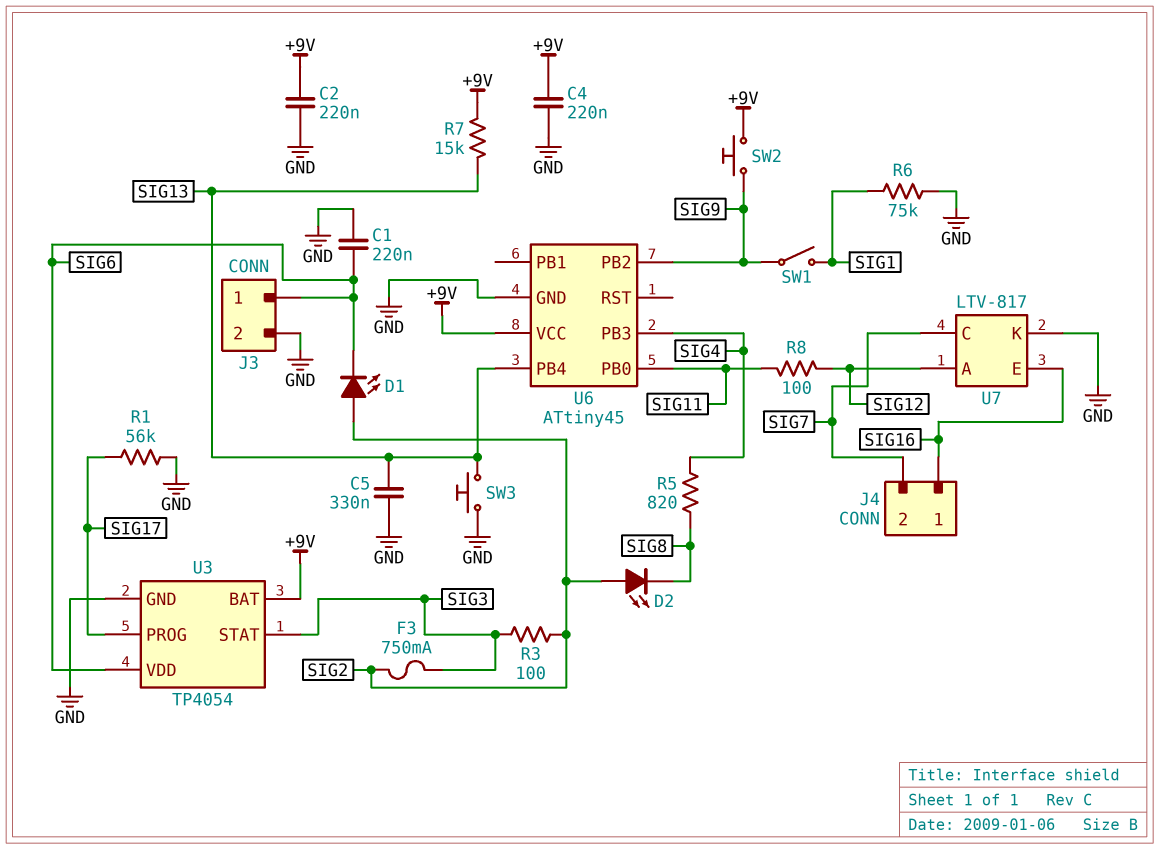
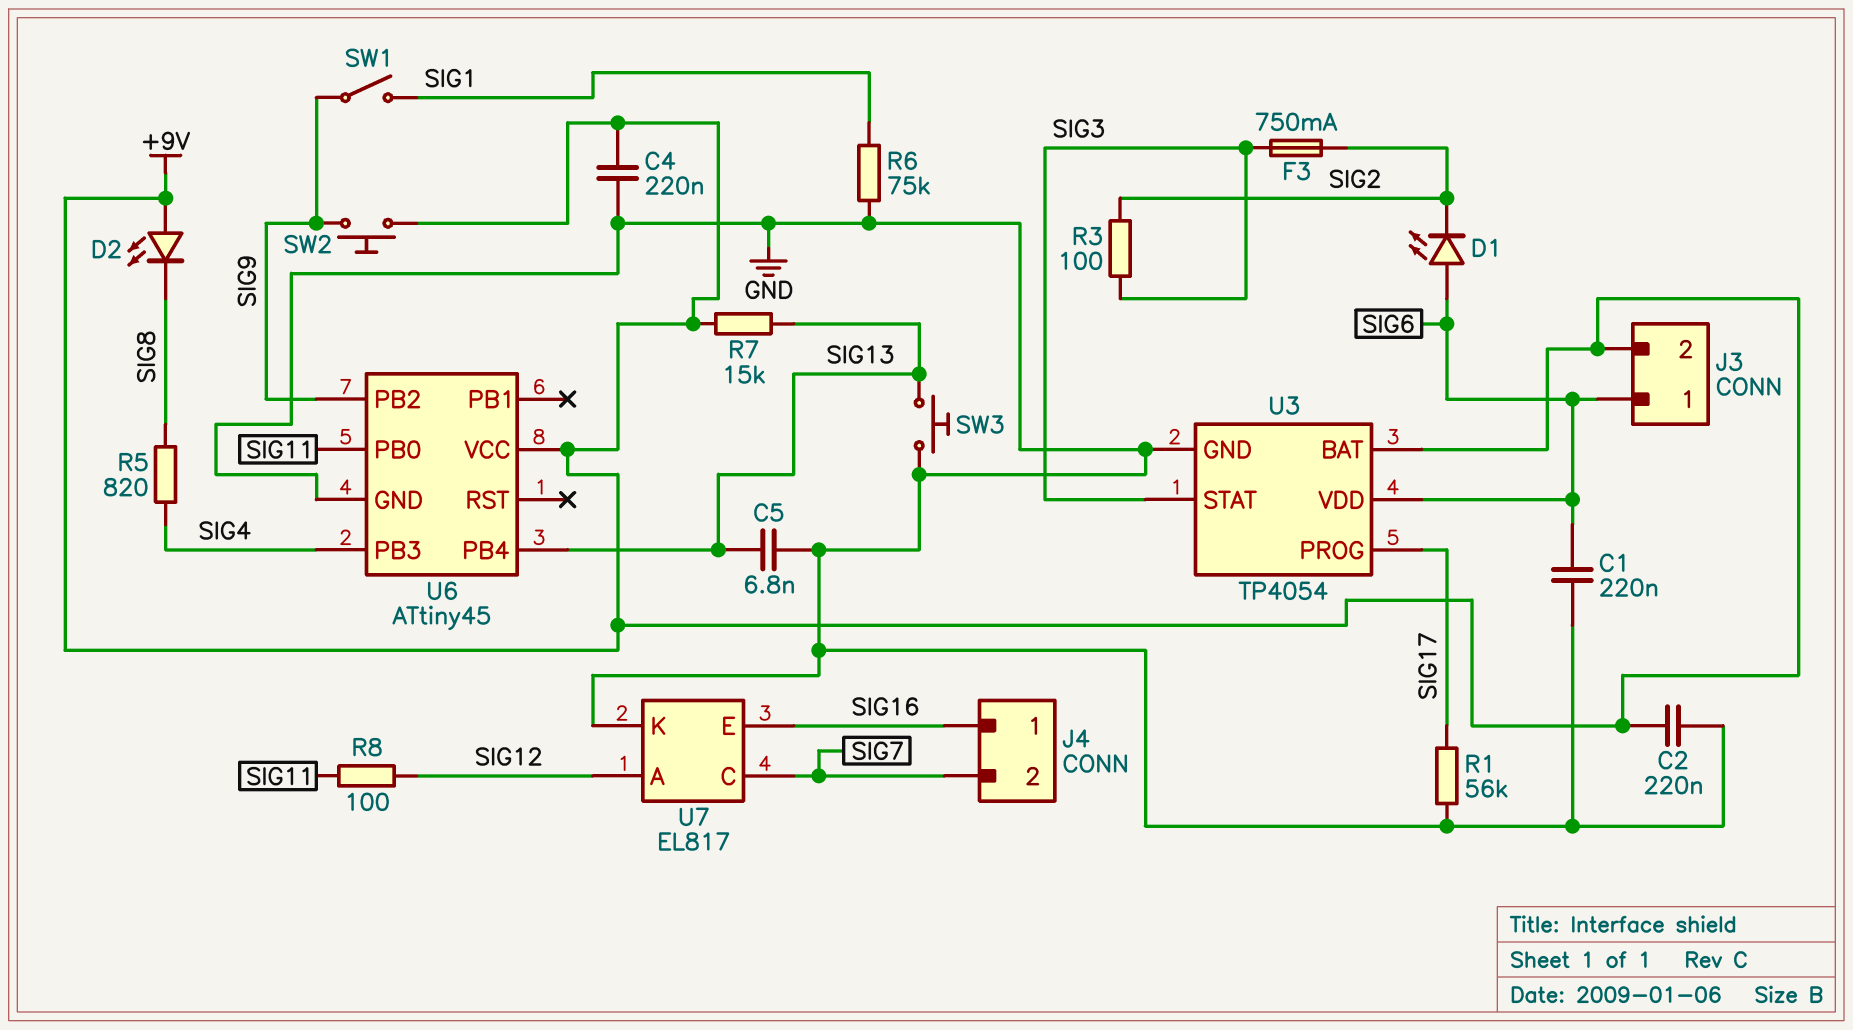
C5: 330nF (GND, SIG13) -> 6.8nF (GND, SIG13)
D1: LED (A SIG2, K SIG6) -> LED (A SIG6, K SIG2)
D2: LED (A SIG2, K SIG8) -> LED (A +9V, K SIG8)
J3 pin 2: GND -> +9V
U7: LTV-817 -> EL817

